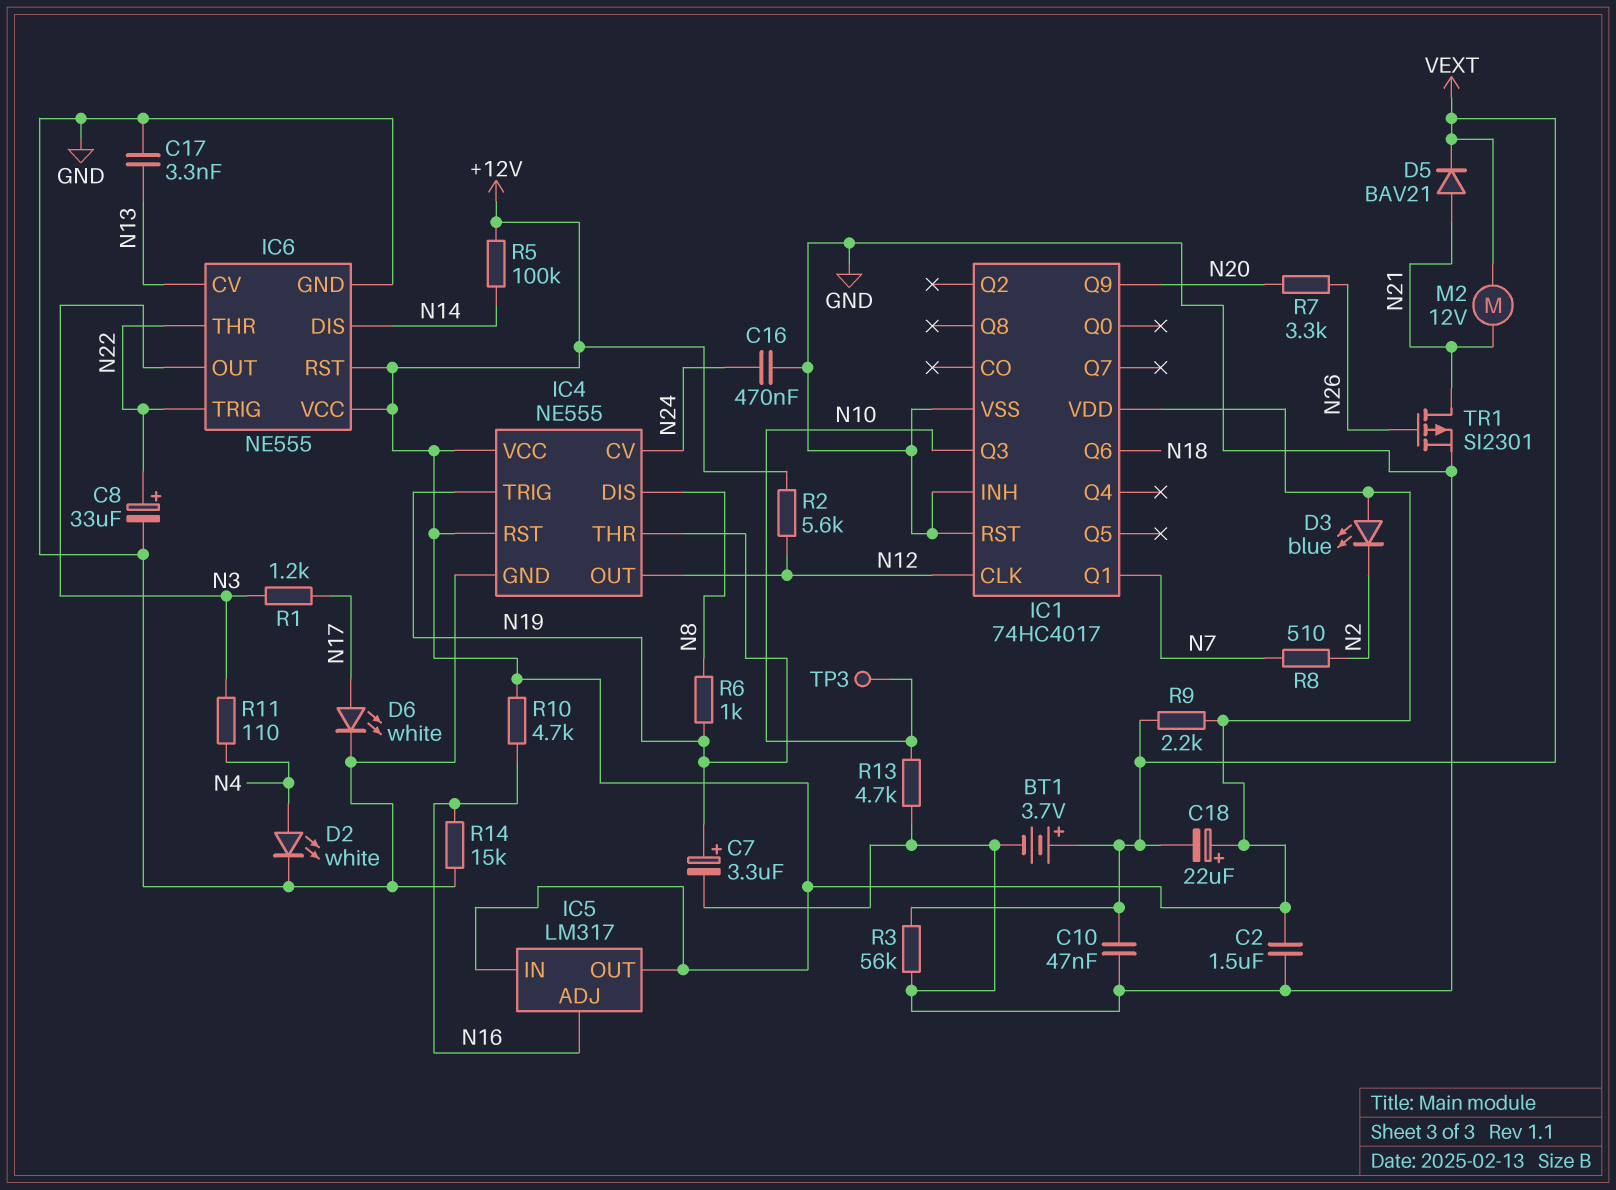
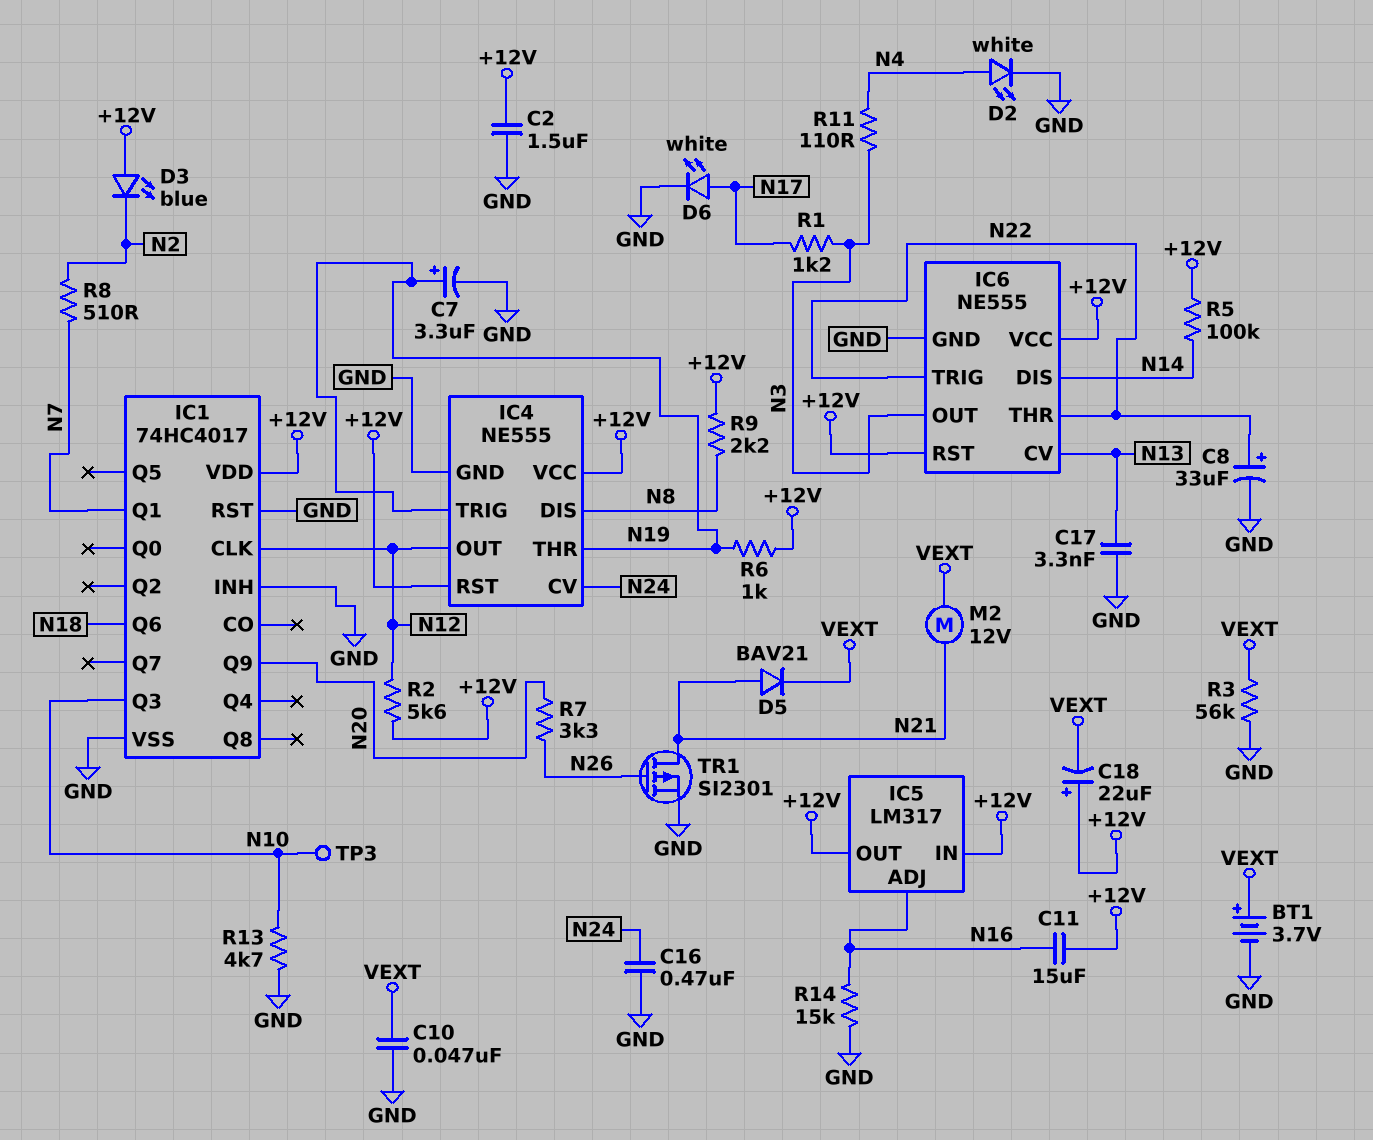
C11: none -> 15uF (+12V, N16)
R6: 1k (N8, N19) -> 1k (+12V, N19)
R9: 2.2k (+12V, VEXT) -> 2.2k (+12V, N8)
R10: 4.7k (+12V, N16) -> none

